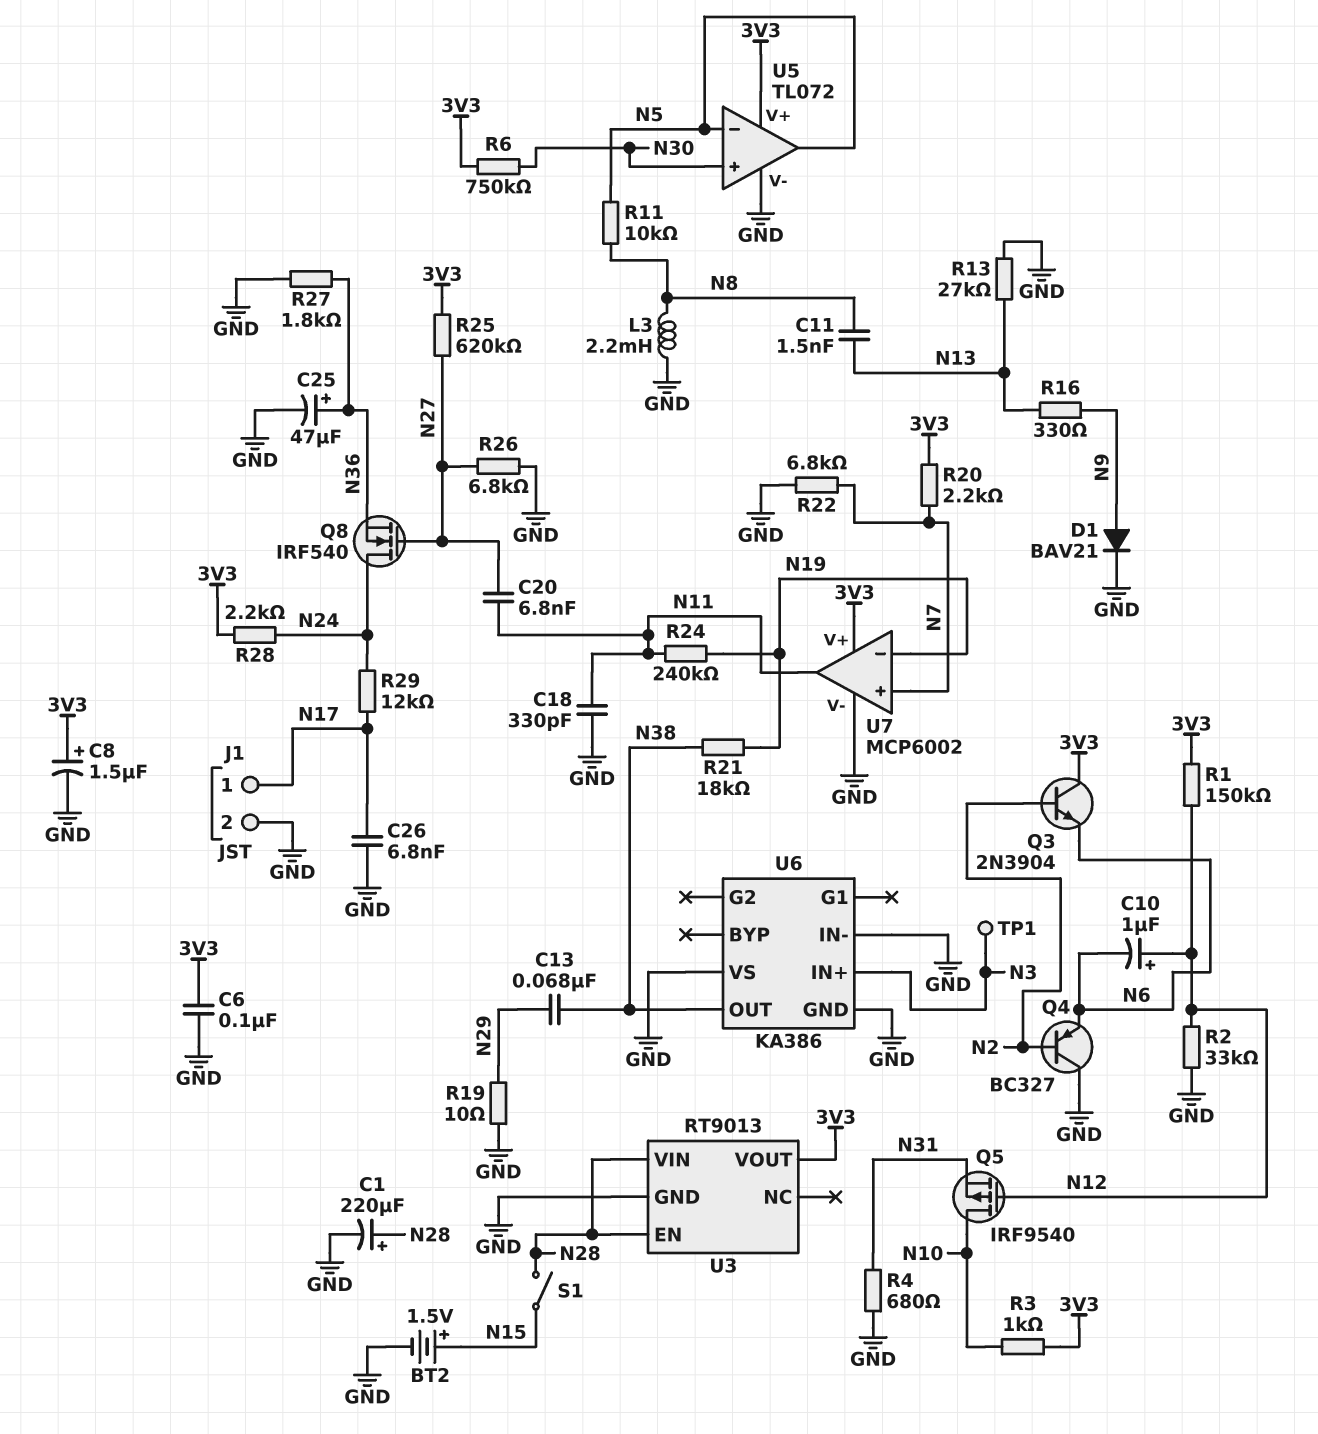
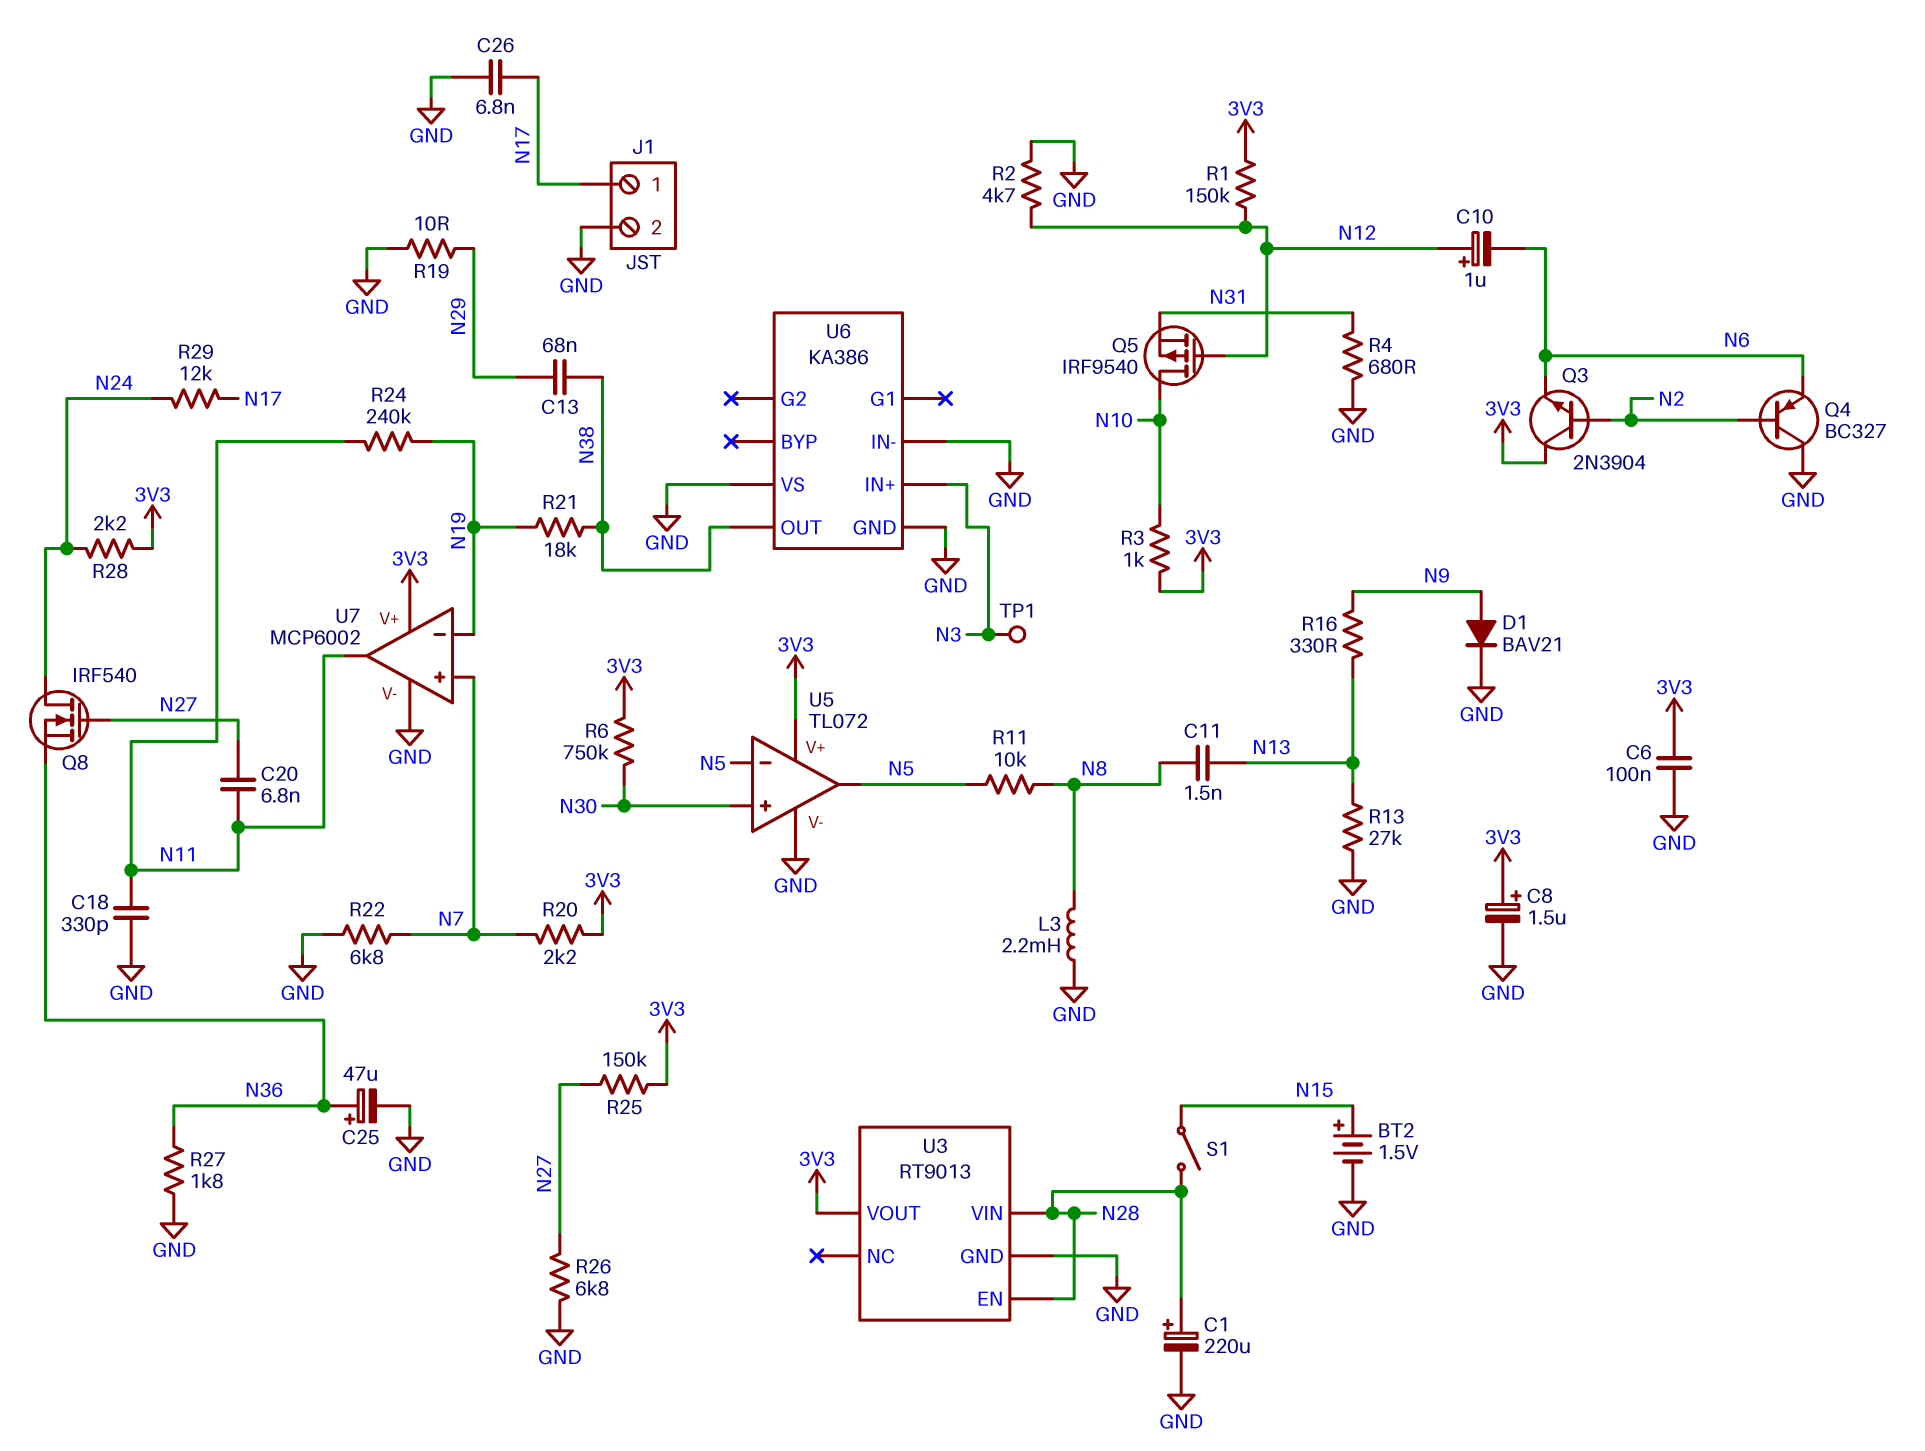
R2: 33k (GND, N12) -> 4.7k (GND, N12)
R25: 620k (3V3, N27) -> 150k (3V3, N27)

